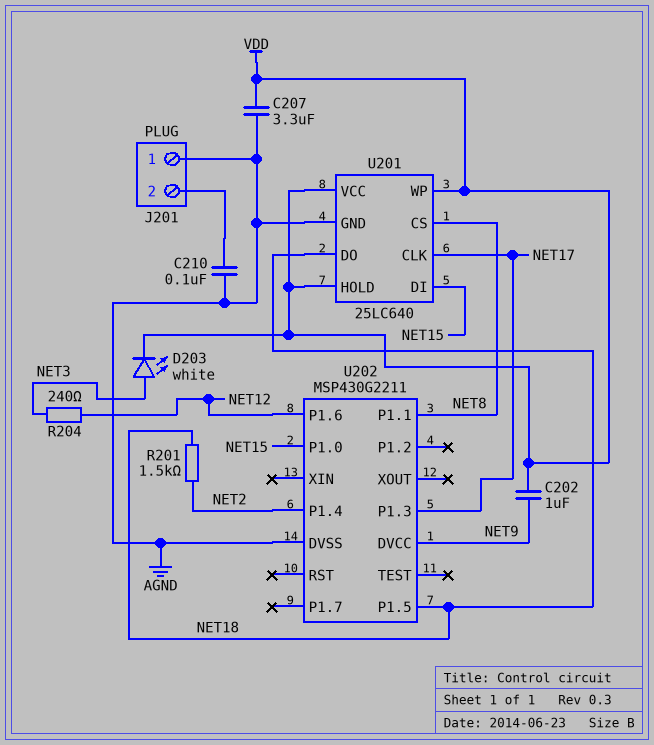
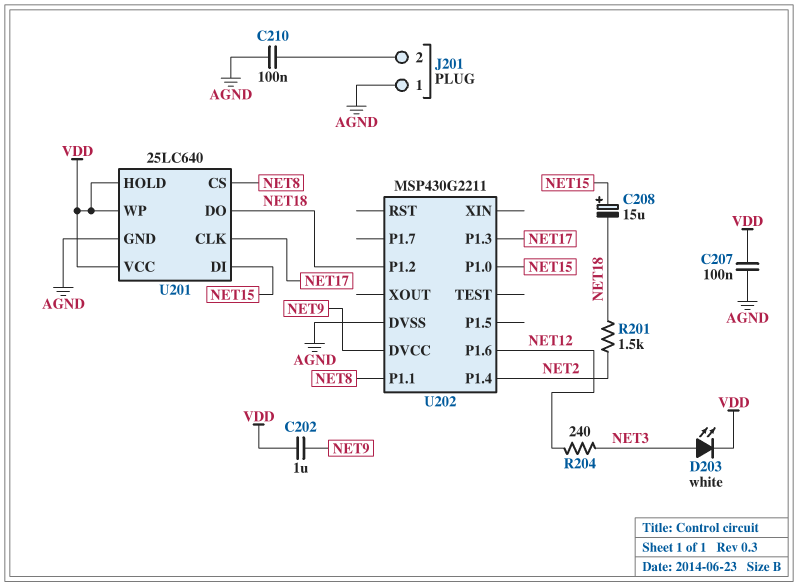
C207: 3.3uF (AGND, VDD) -> 100nF (AGND, VDD)
C208: none -> 15uF (plus NET15, minus NET18)
U202 pin P1.2: none -> NET18
U202 pin P1.5: NET18 -> none

